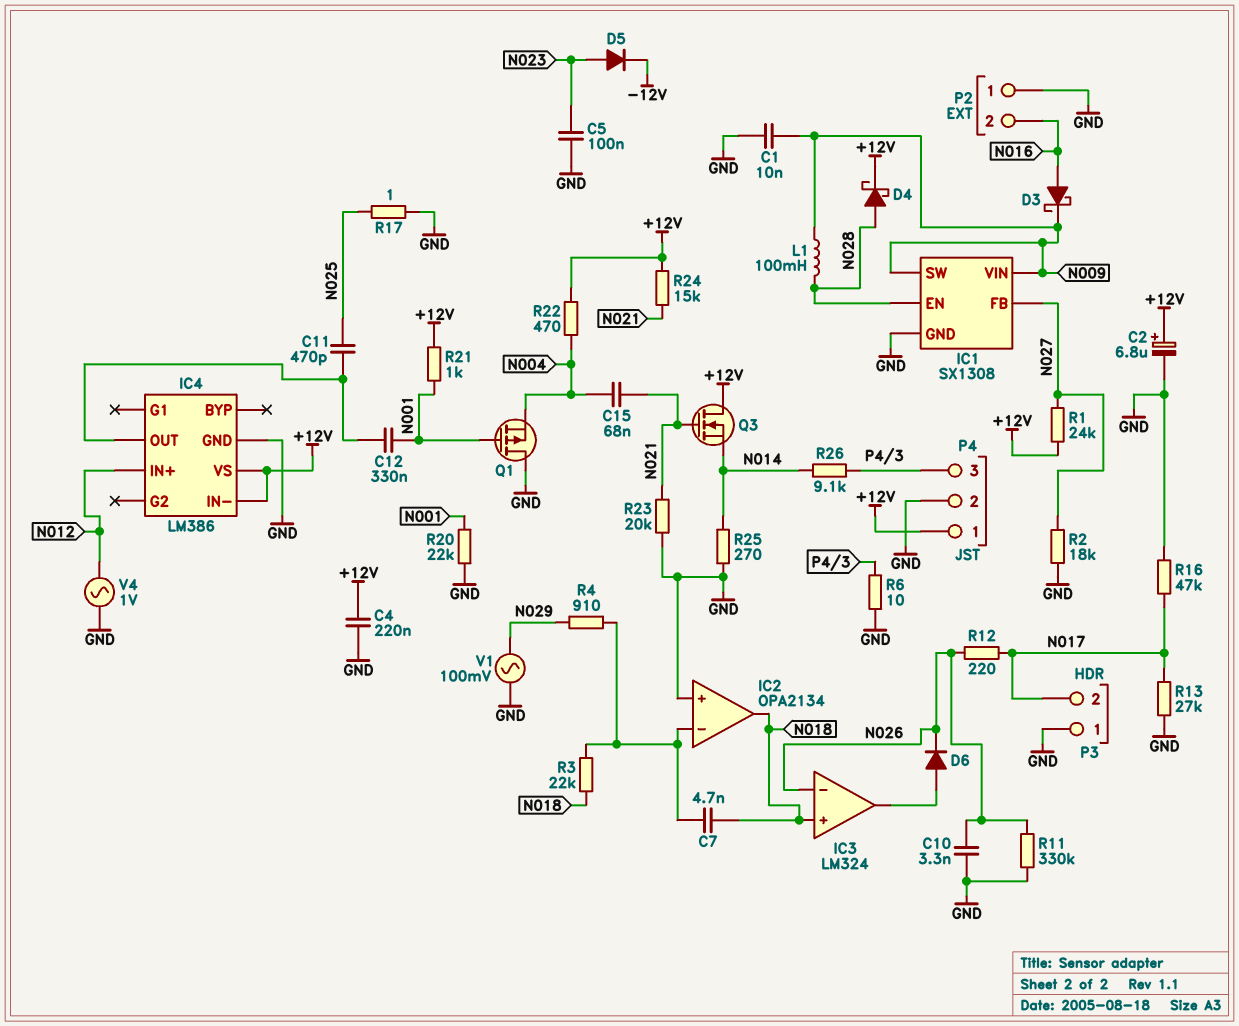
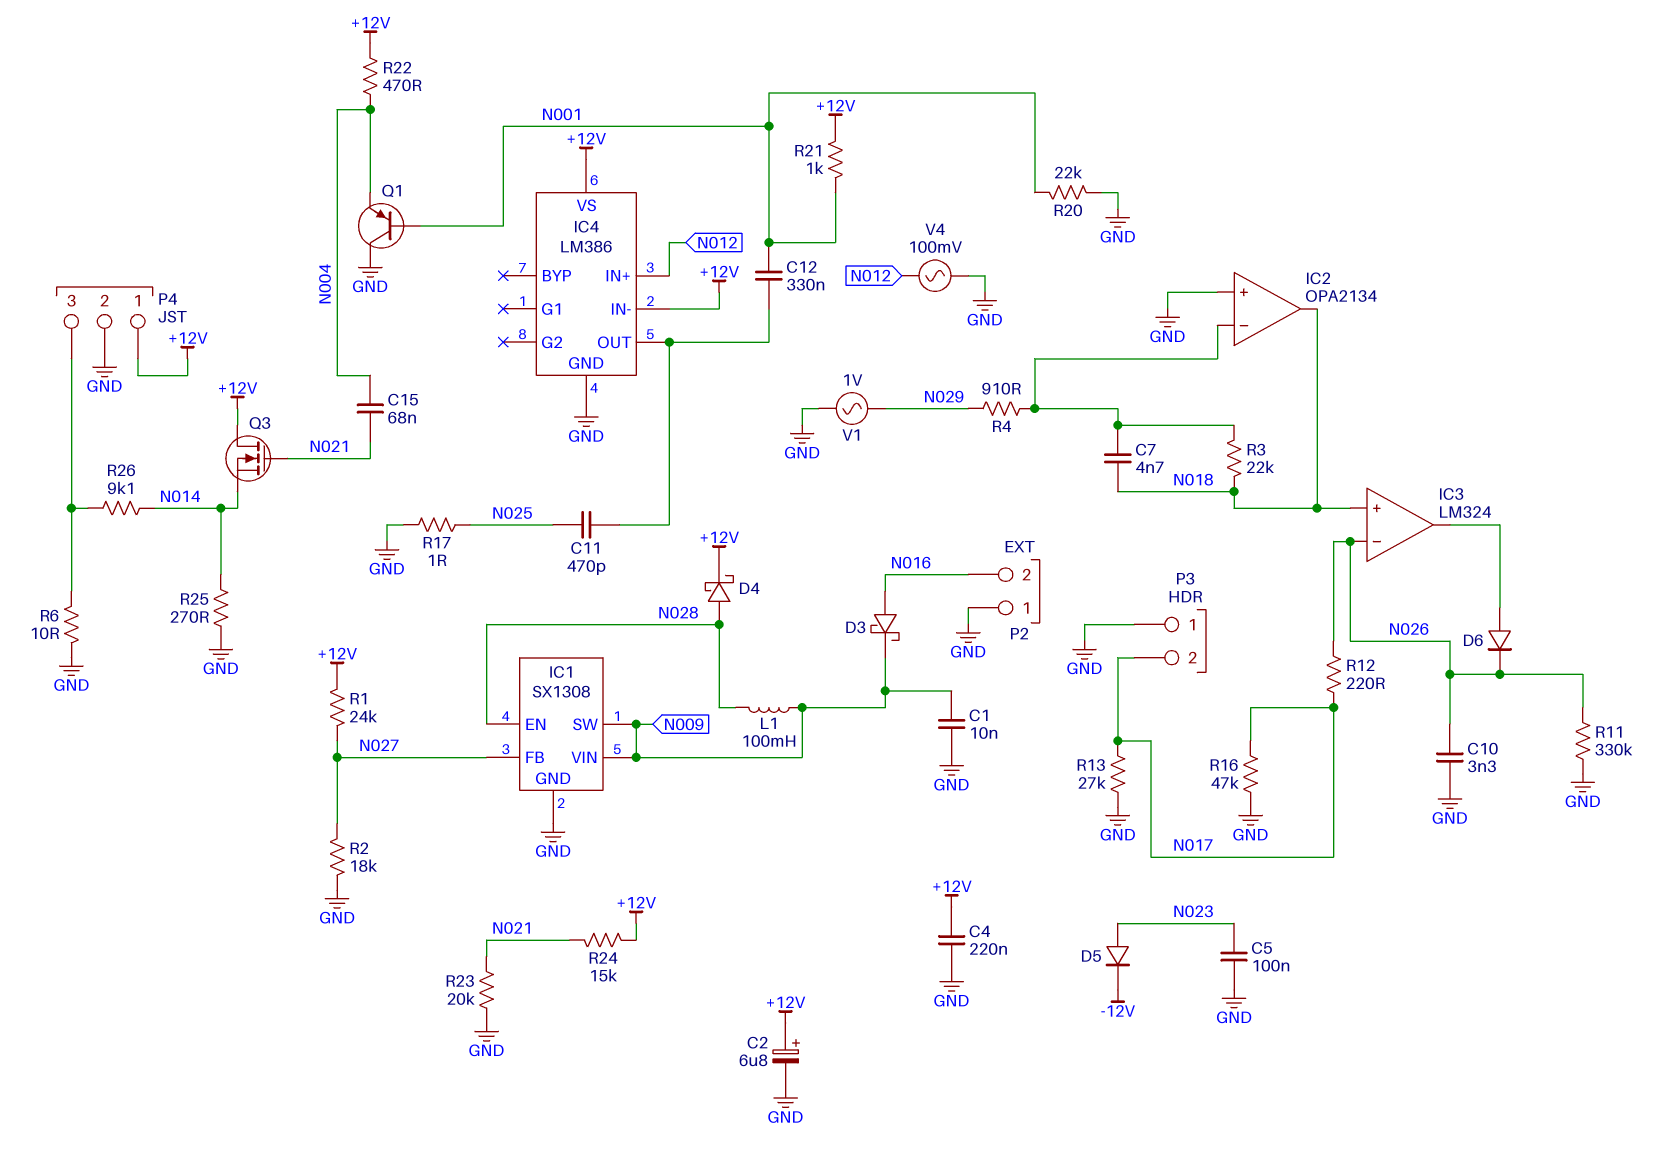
Q1: PMOS (G N001, D GND, S N004) -> PNP (B N001, C GND, E N004)
V1: AC 100mV (GND, N029) -> AC 1V (GND, N029)
V4: AC 1V (GND, N012) -> AC 100mV (GND, N012)

